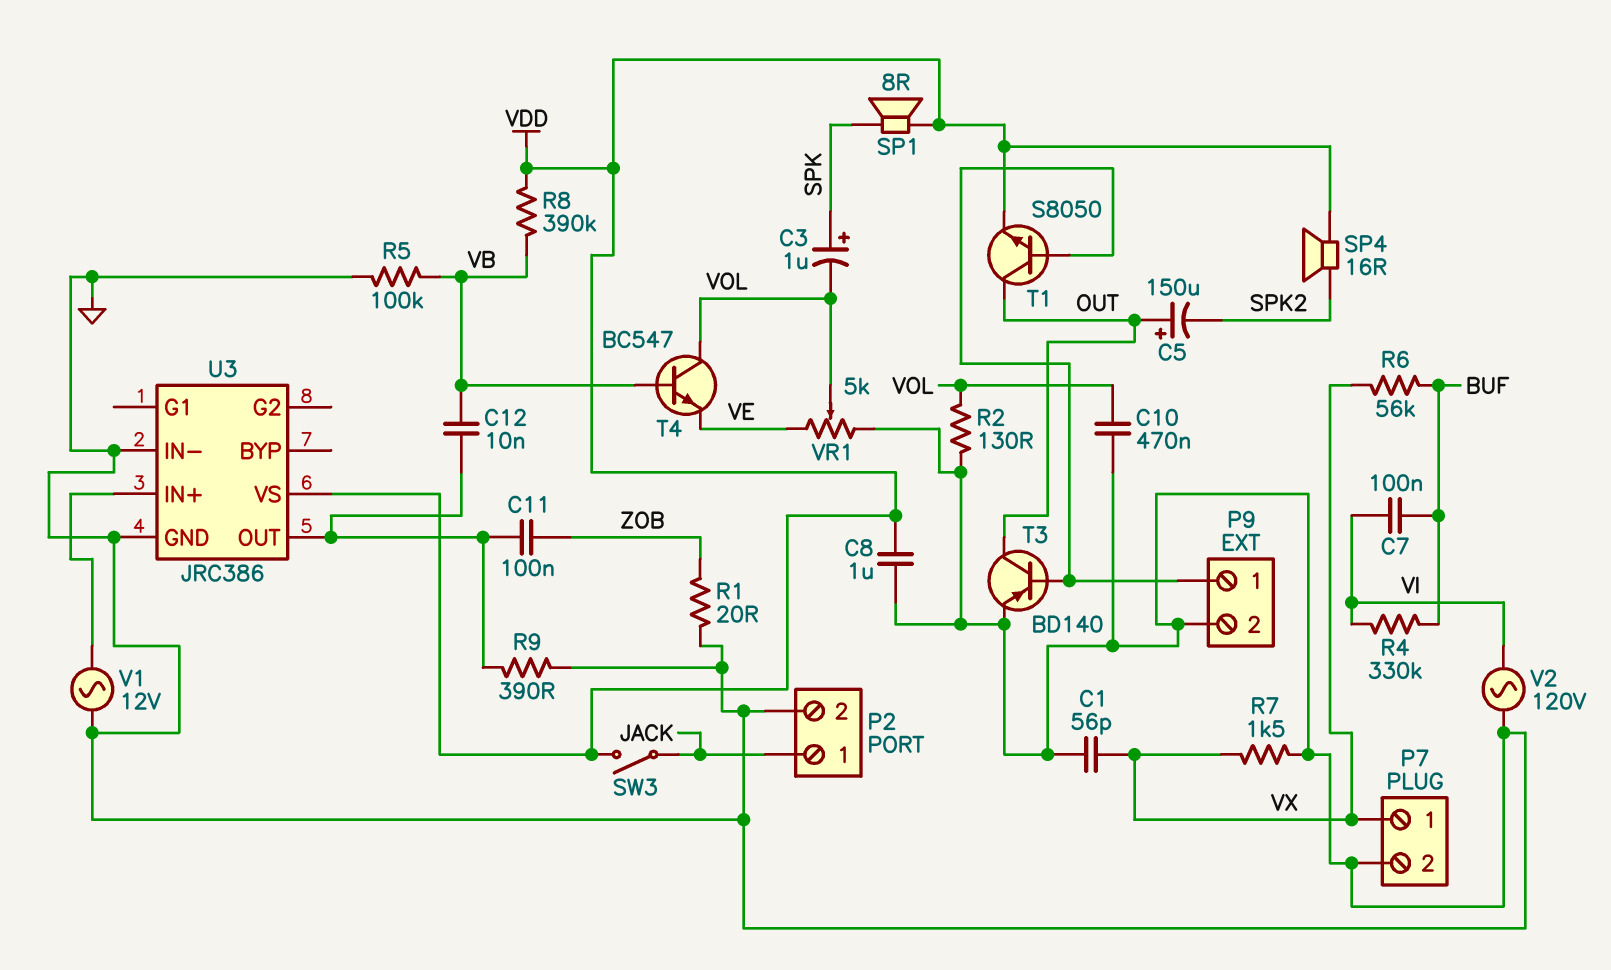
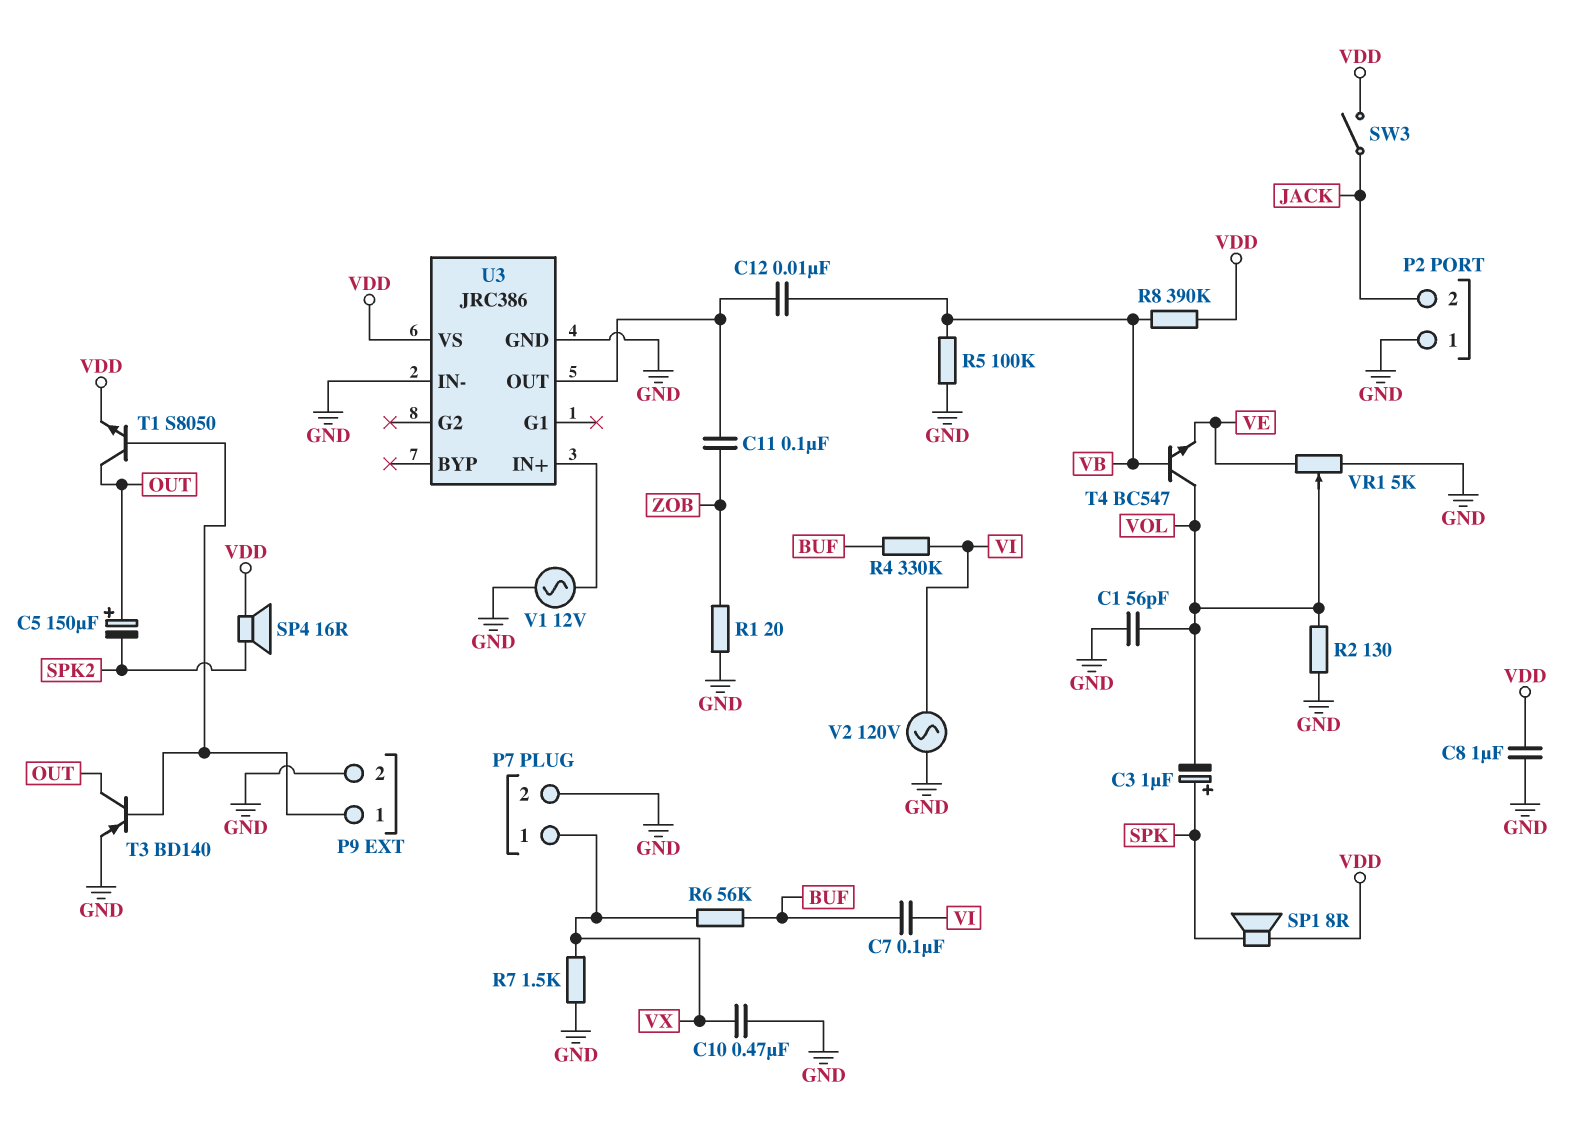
C1: 56pF (GND, VX) -> 56pF (GND, VOL)
C10: 470nF (GND, VOL) -> 470nF (GND, VX)
P2 pin 1: JACK -> GND
P2 pin 2: GND -> JACK
R9: 390 (GND, U3/OUT) -> none

